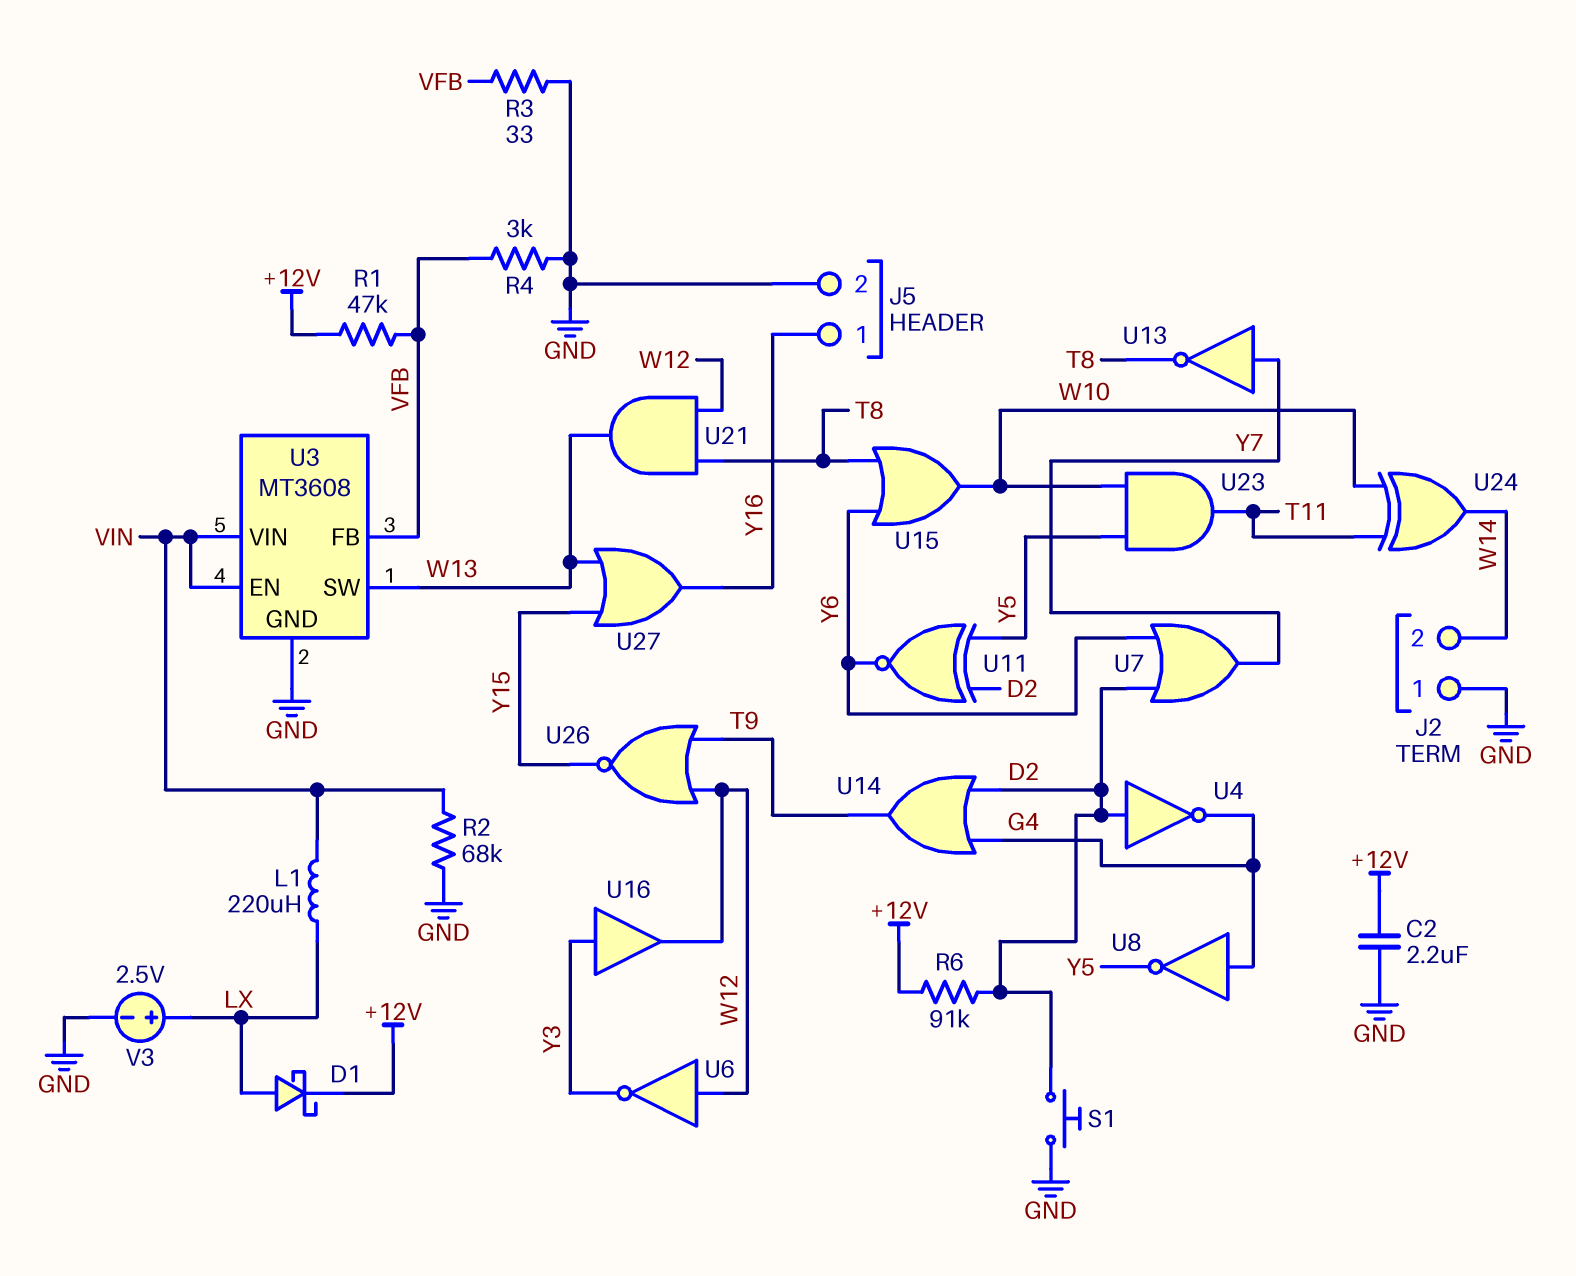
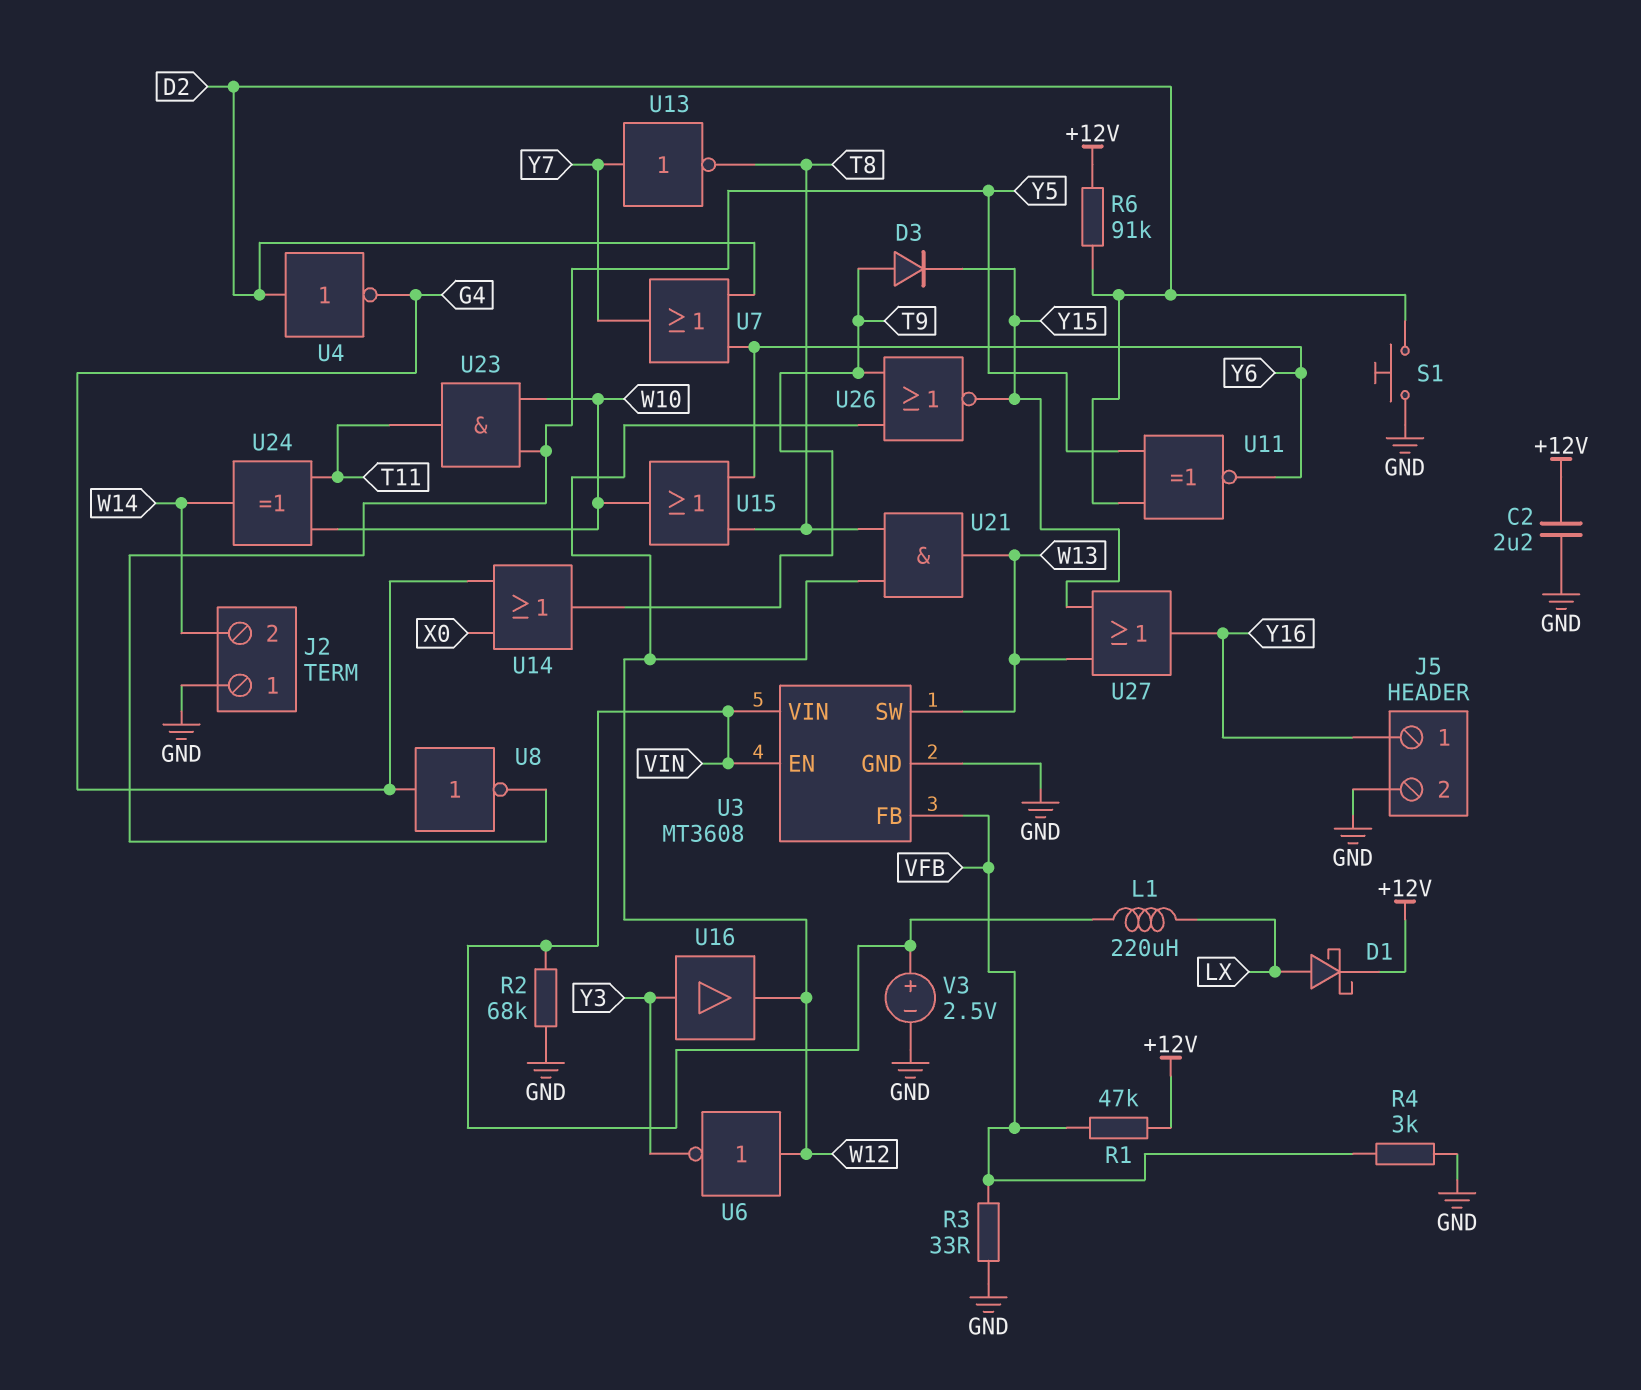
D3: none -> diode (A T9, K Y15)
U14: OR (in D2, in G4, out T9) -> OR (in G4, in X0, out T9)
V3: 2.5V (plus LX, minus GND) -> 2.5V (plus VIN, minus GND)

